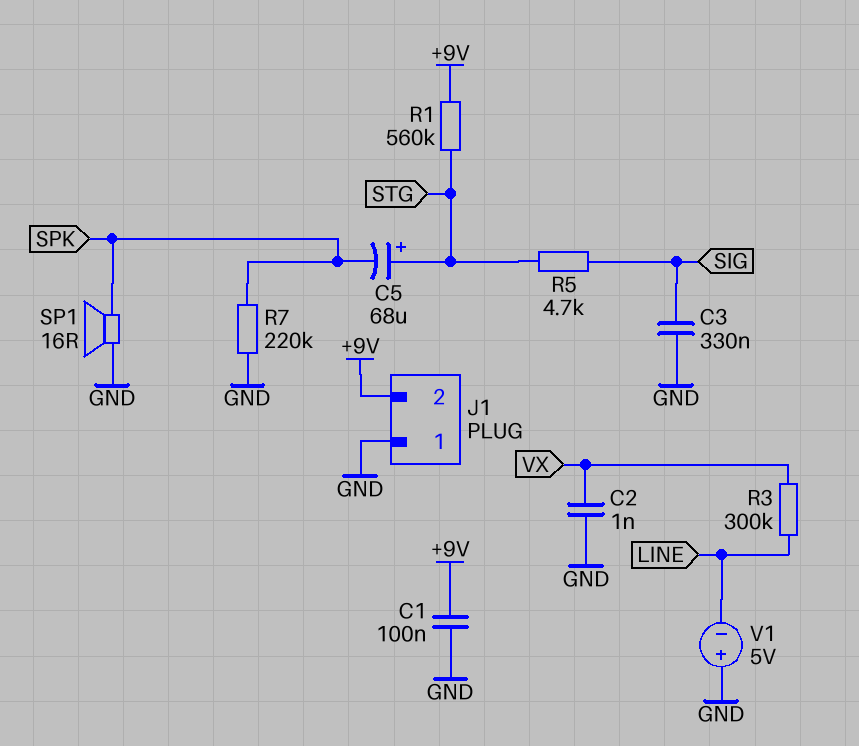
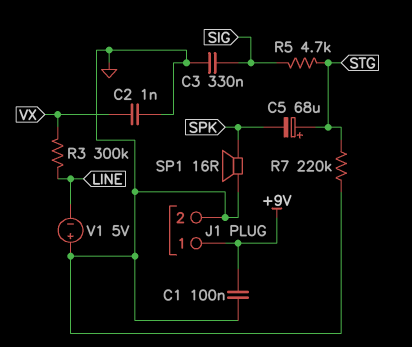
J1 pin 1: GND -> +9V
J1 pin 2: +9V -> GND
R1: 560k (+9V, STG) -> none
R7: 220k (GND, SPK) -> 220k (GND, STG)

